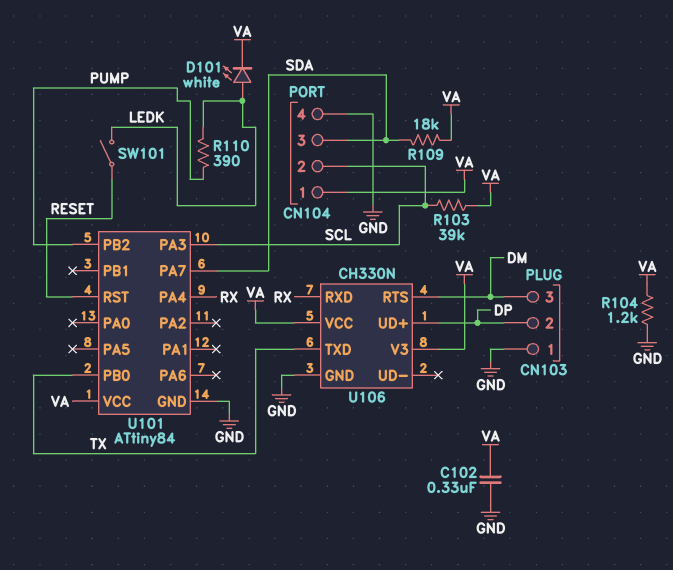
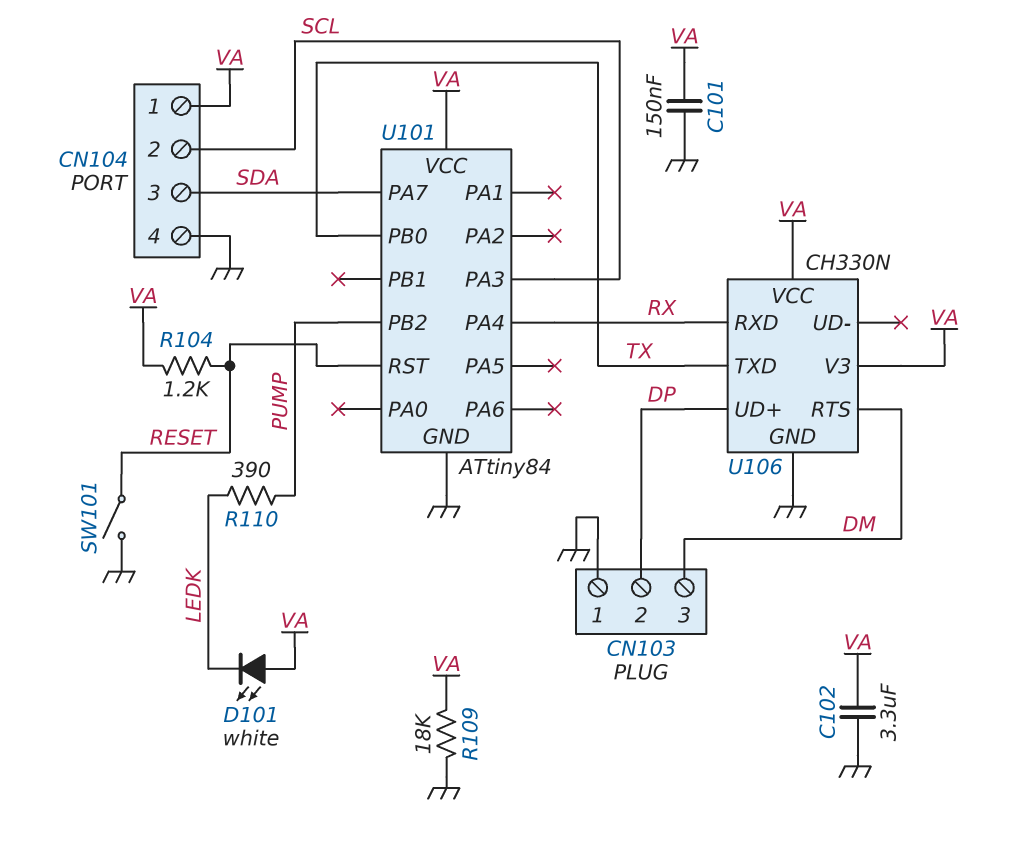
C101: none -> 150nF (GND, VA)
C102: 330nF (GND, VA) -> 3.3uF (GND, VA)
D101: LED white (A LEDK, K VA) -> LED white (A VA, K LEDK)
R103: 39k (SCL, VA) -> none
R104: 1.2k (GND, VA) -> 1.2k (RESET, VA)
R109: 18k (SDA, VA) -> 18k (GND, VA)
SW101: switch (LEDK, RESET) -> switch (GND, RESET)

